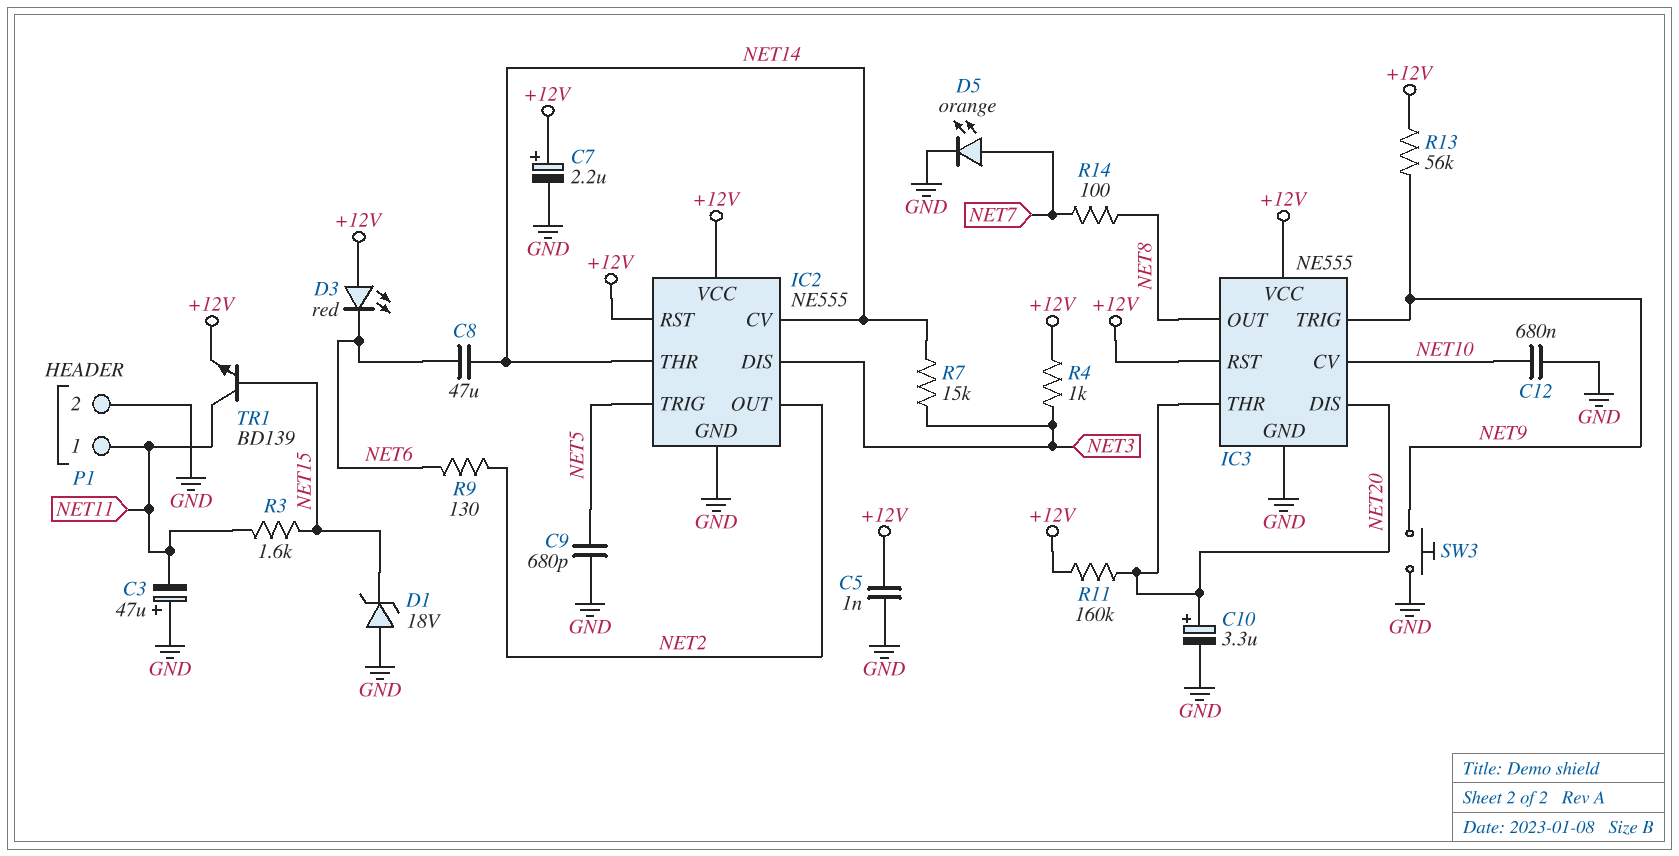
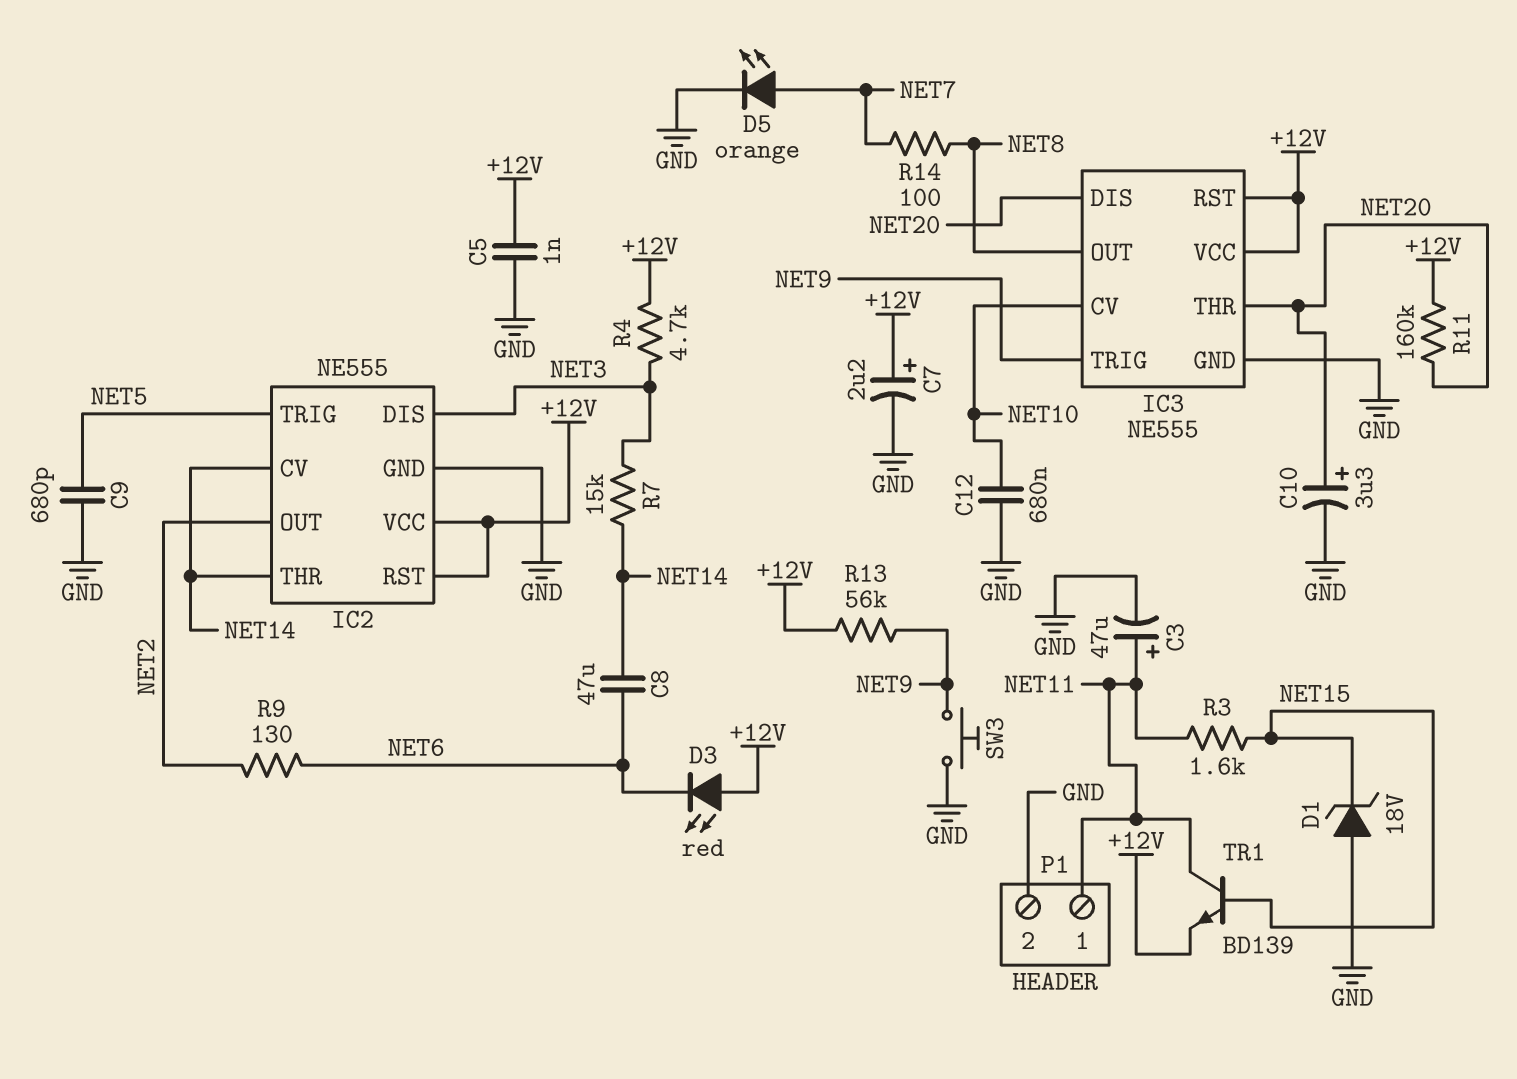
C3: 47uF (plus GND, minus NET11) -> 47uF (plus NET11, minus GND)
R4: 1k (+12V, NET3) -> 4.7k (+12V, NET3)

